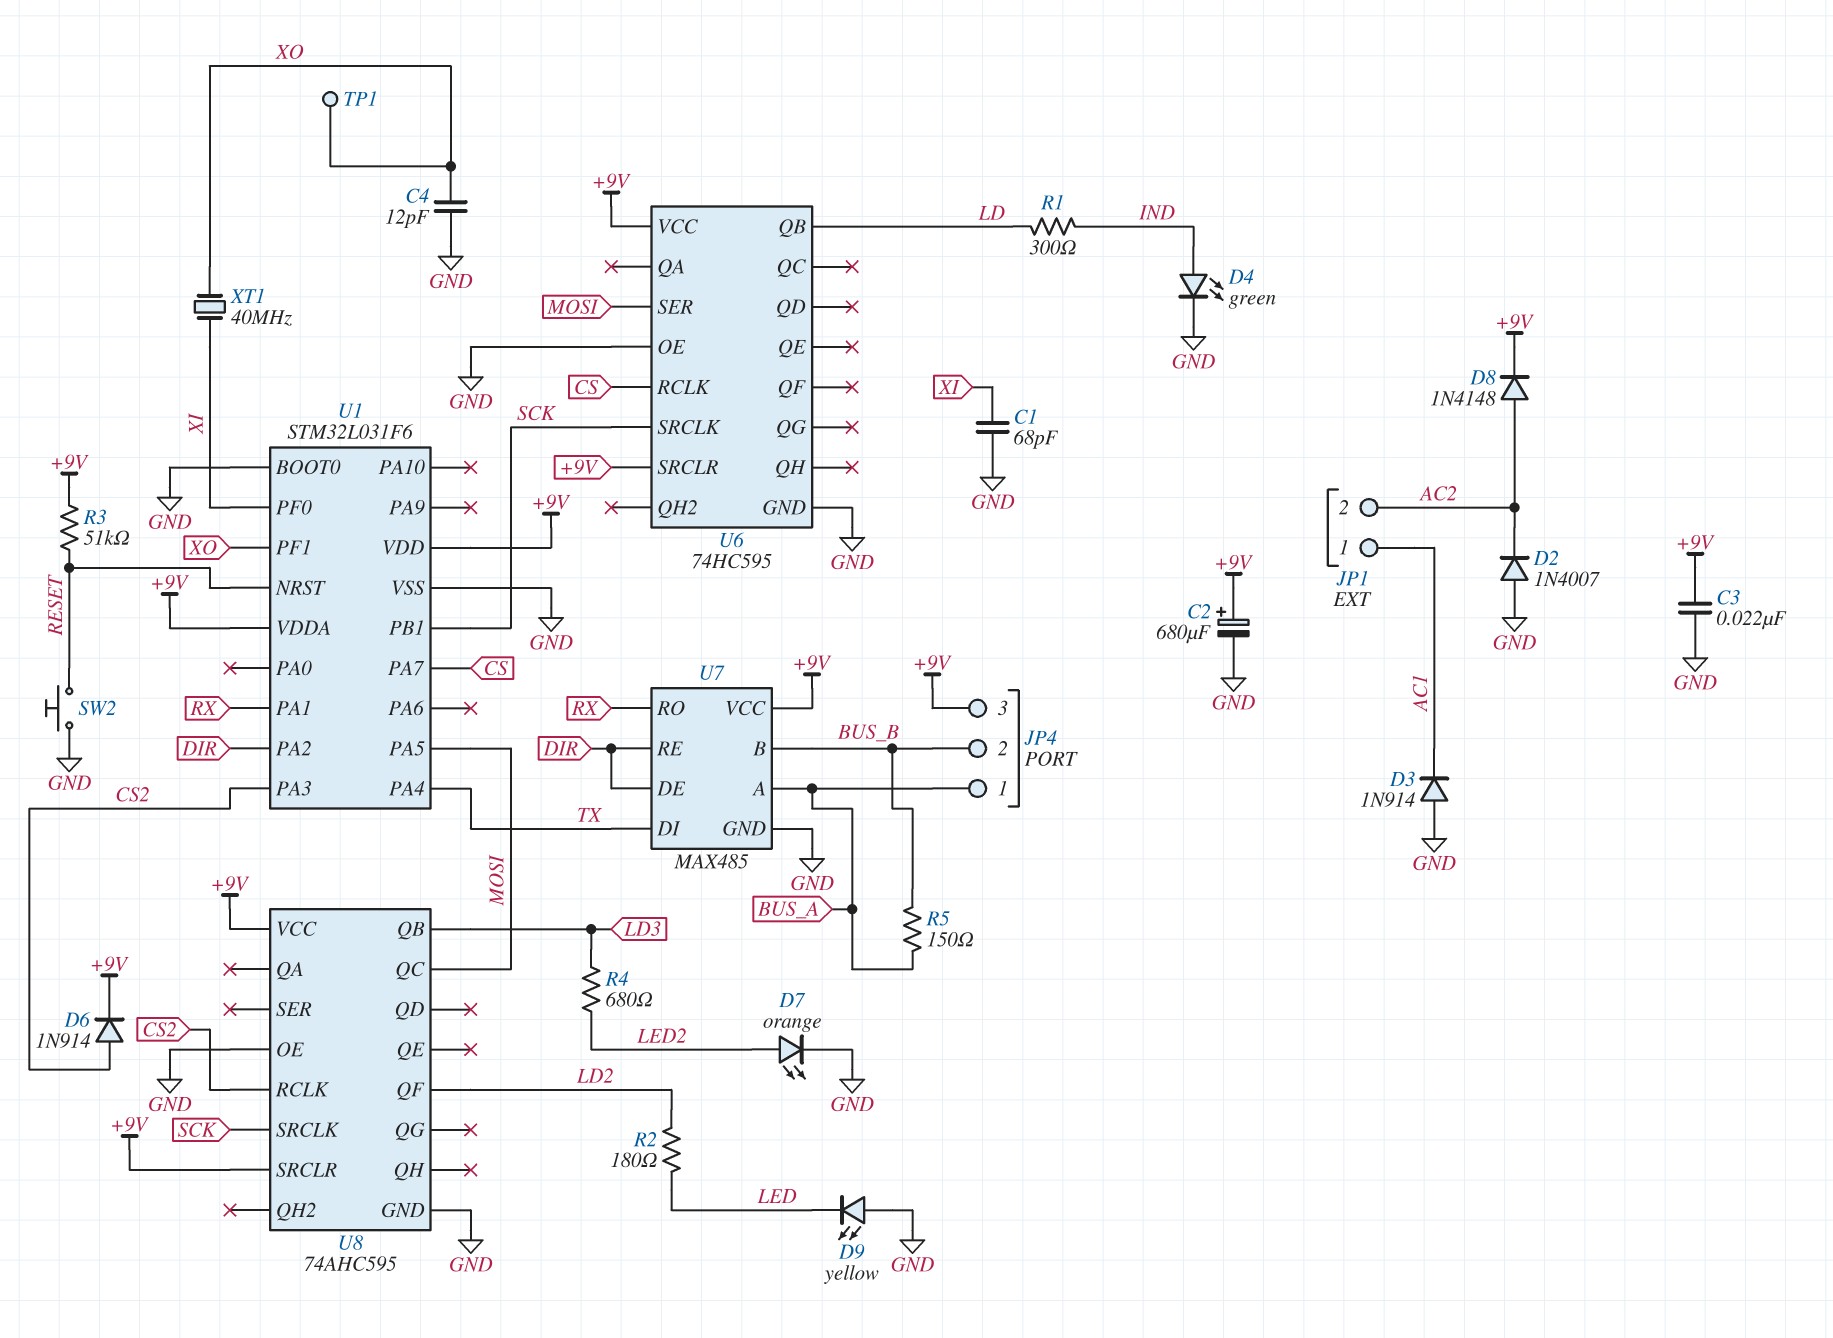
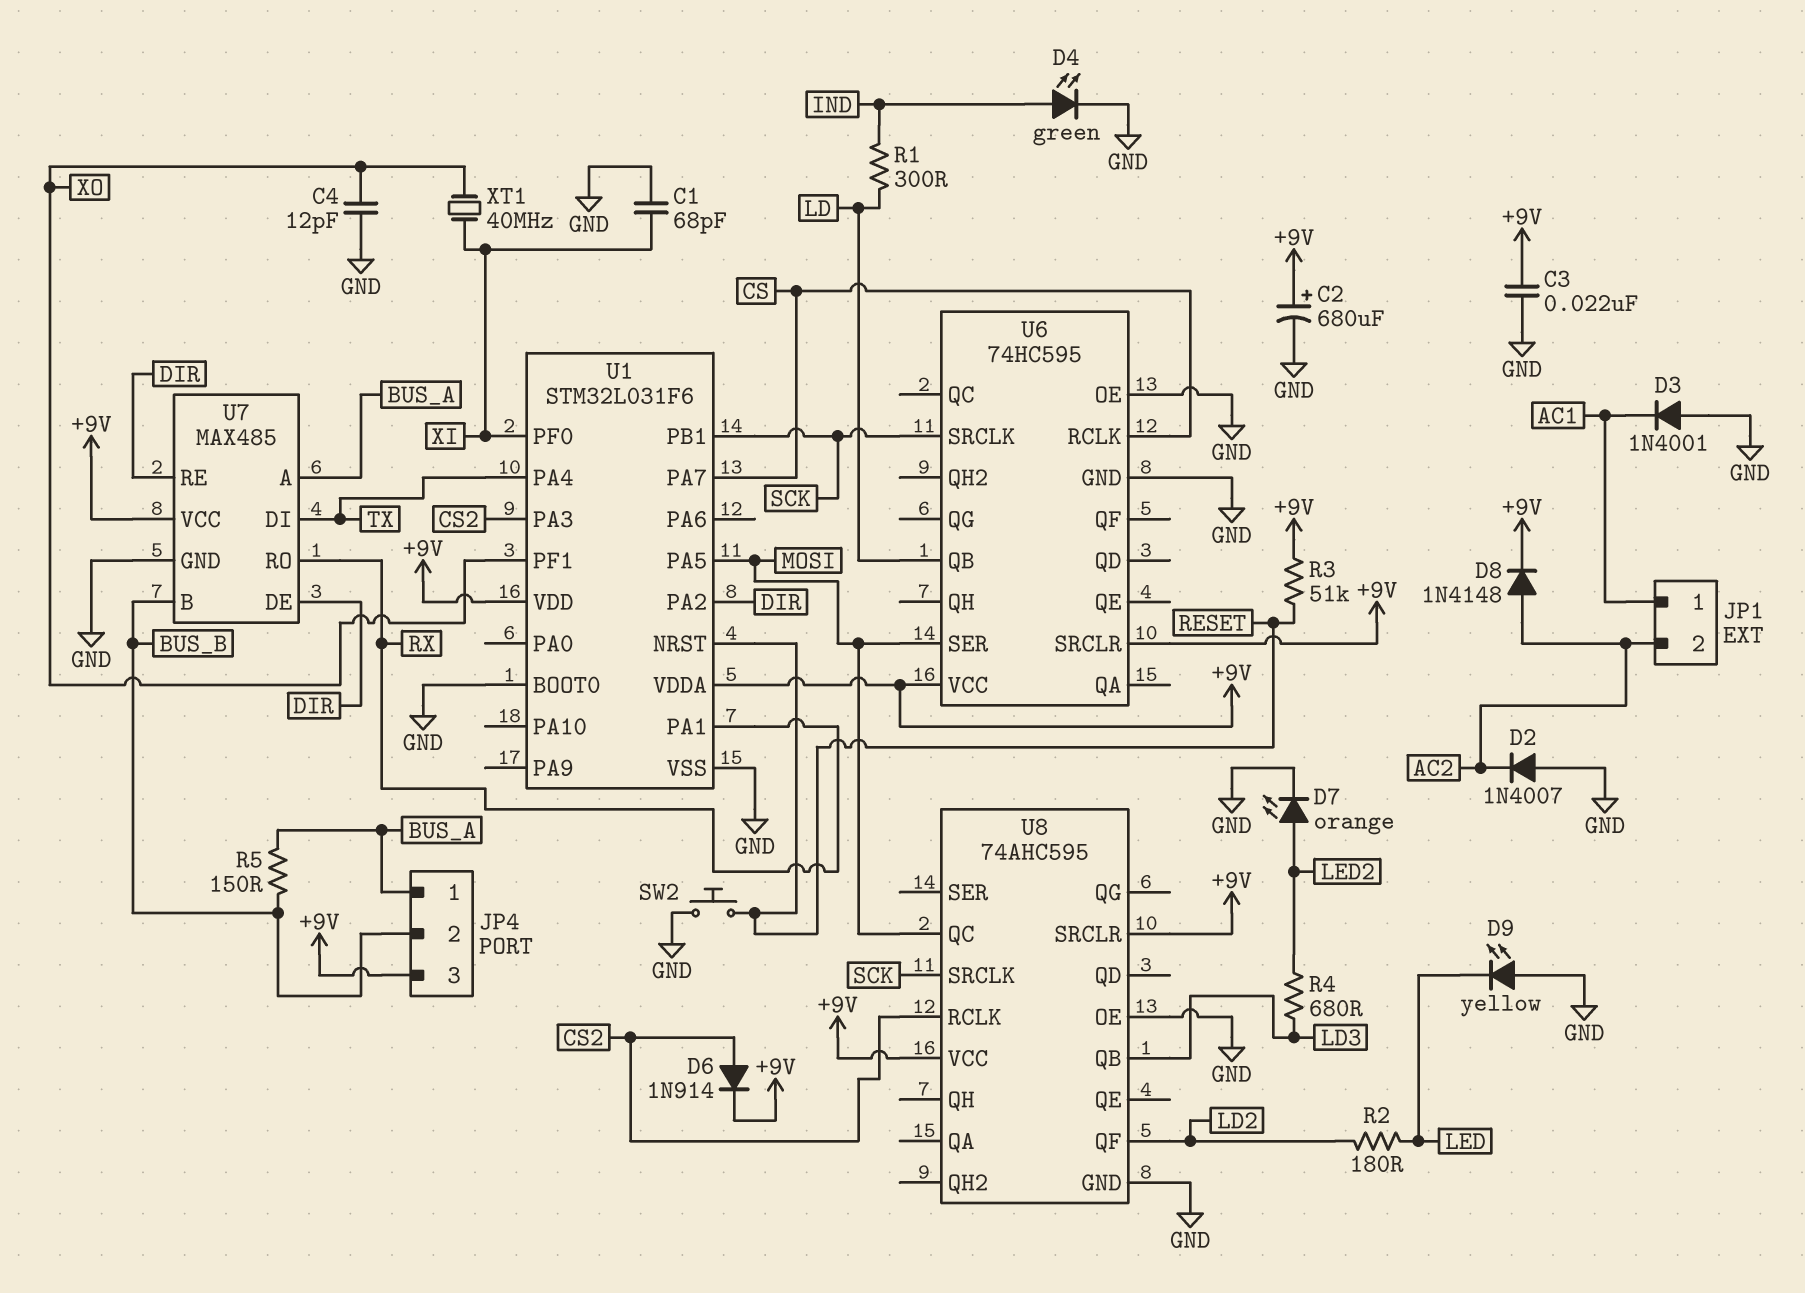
D3: diode 1N914 (A GND, K AC1) -> diode 1N4001 (A GND, K AC1)
TP1: test point (XO) -> none

